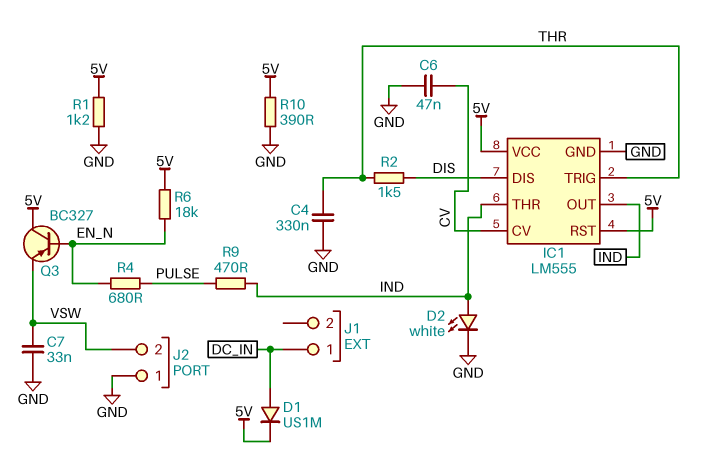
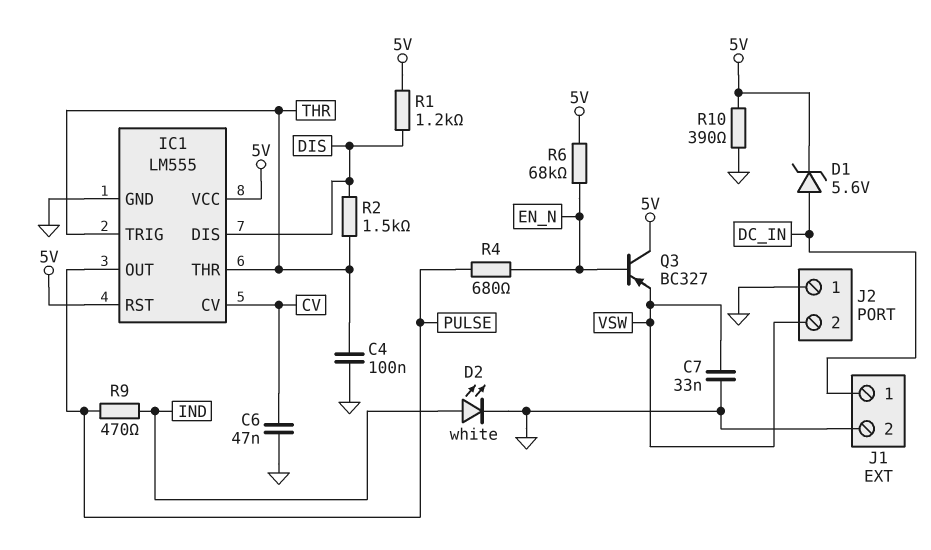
C4: 330nF (GND, THR) -> 100nF (GND, THR)
D1: diode US1M (A DC_IN, K 5V) -> zener 5.6V (A DC_IN, K 5V)
IC1 pin OUT: IND -> PULSE
IC1 pin THR: IND -> THR
J1 pin 2: none -> GND
R1: 1.2k (5V, GND) -> 1.2k (5V, DIS)
R6: 18k (5V, EN_N) -> 68k (5V, EN_N)

